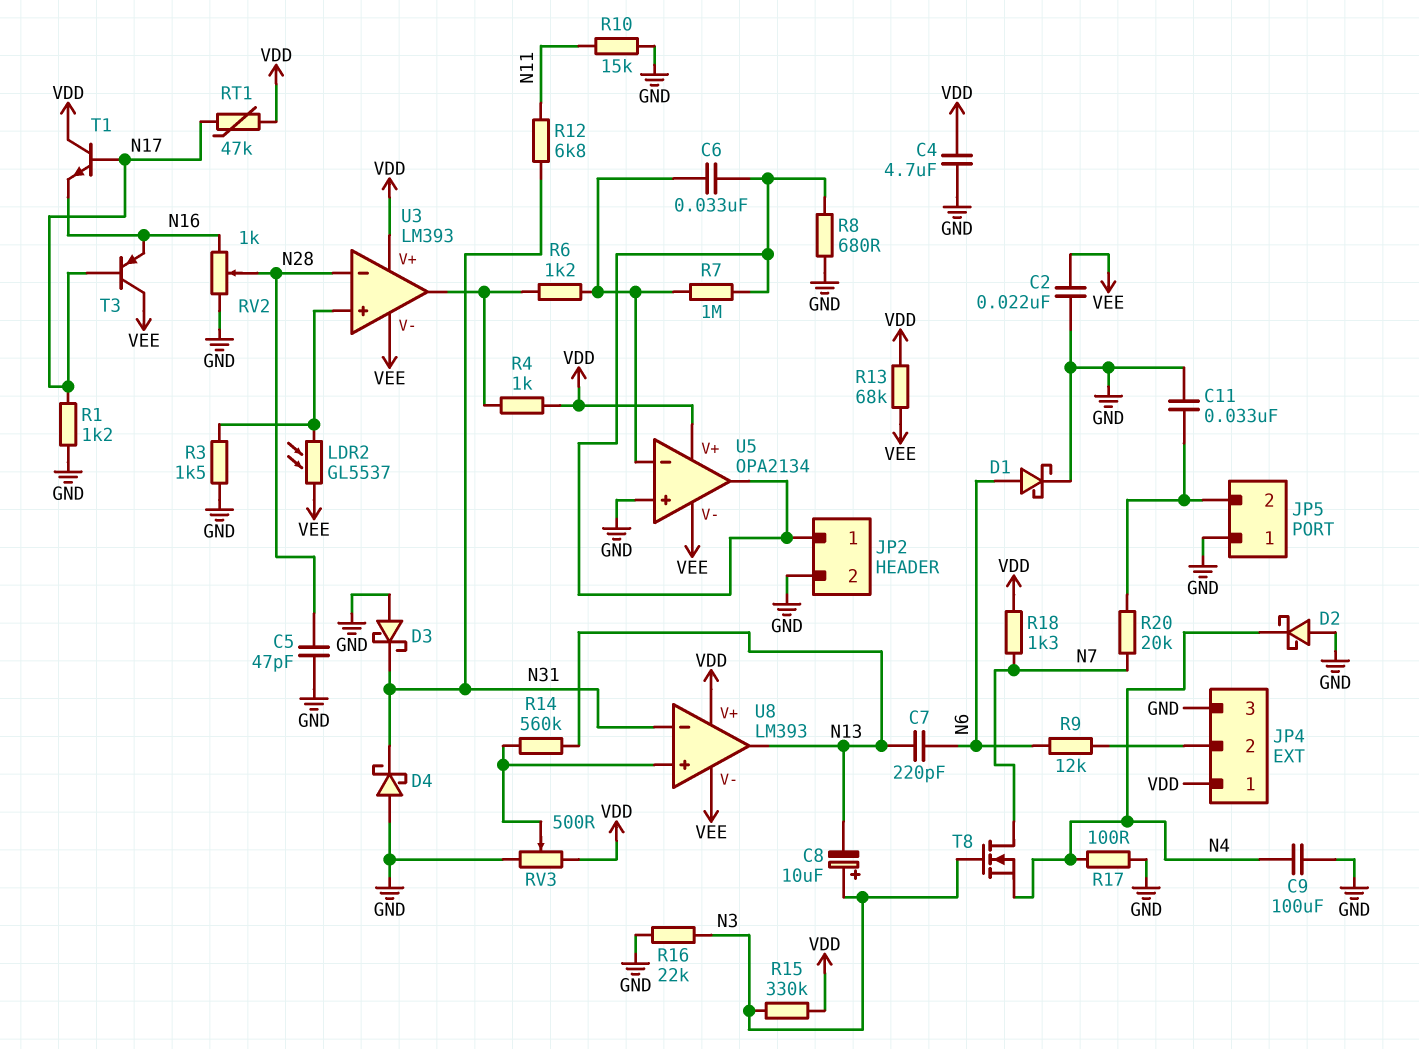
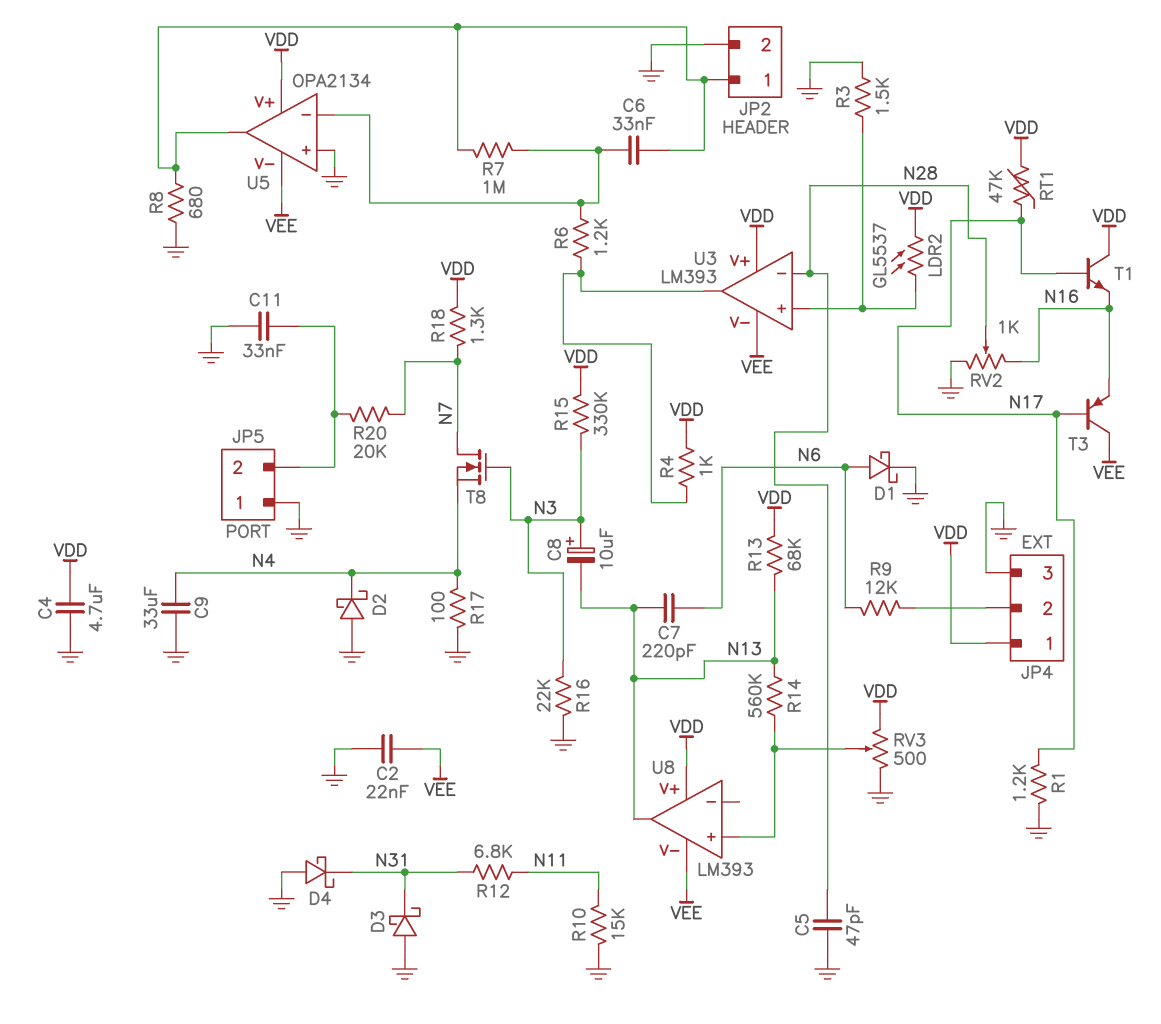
C9: 100uF (GND, N4) -> 33uF (GND, N4)
LDR2: GL5537 (U3/in+, VEE) -> GL5537 (U3/in+, VDD)
R13: 68k (VDD, VEE) -> 68k (N13, VDD)
U8 pin in-: N31 -> none

